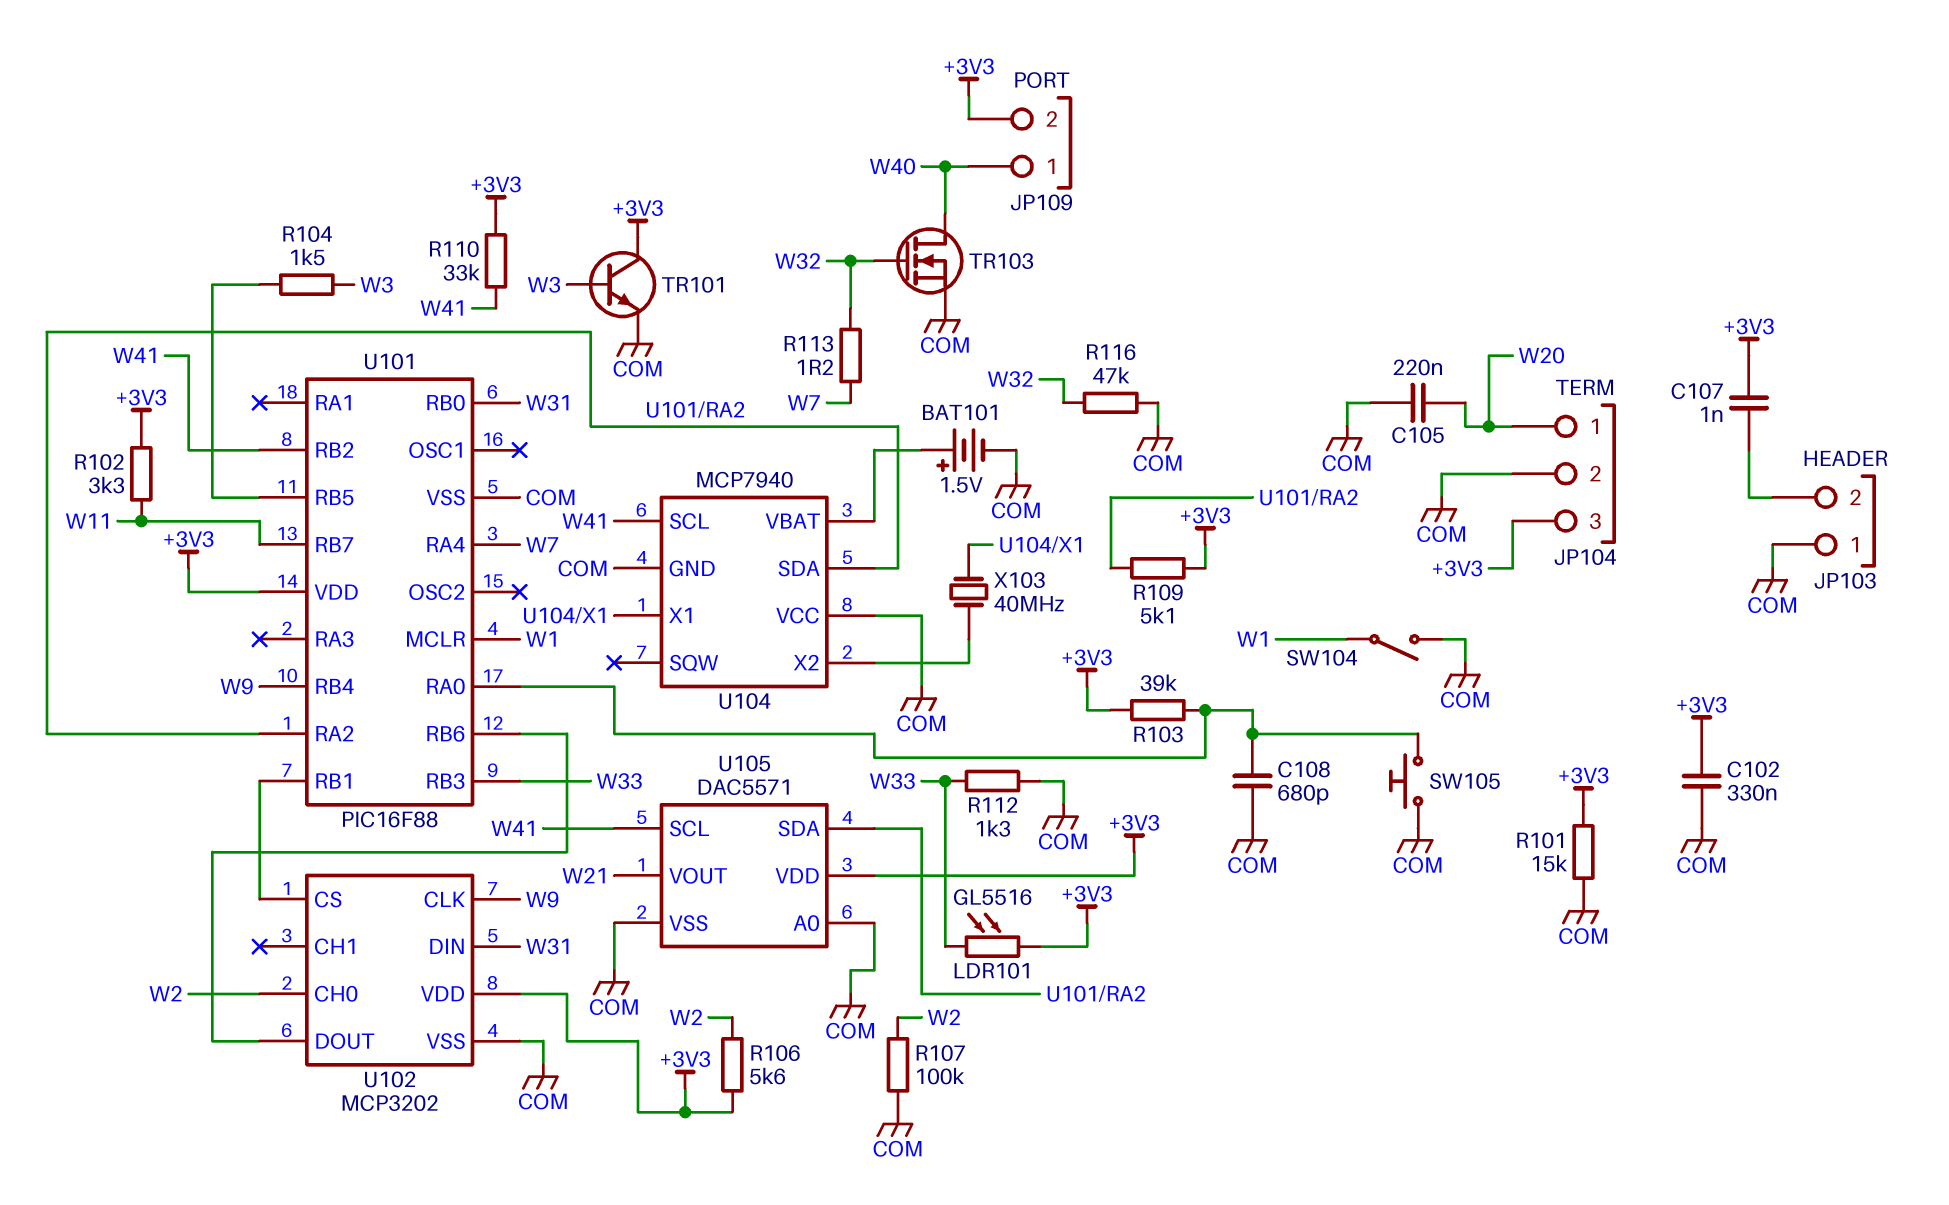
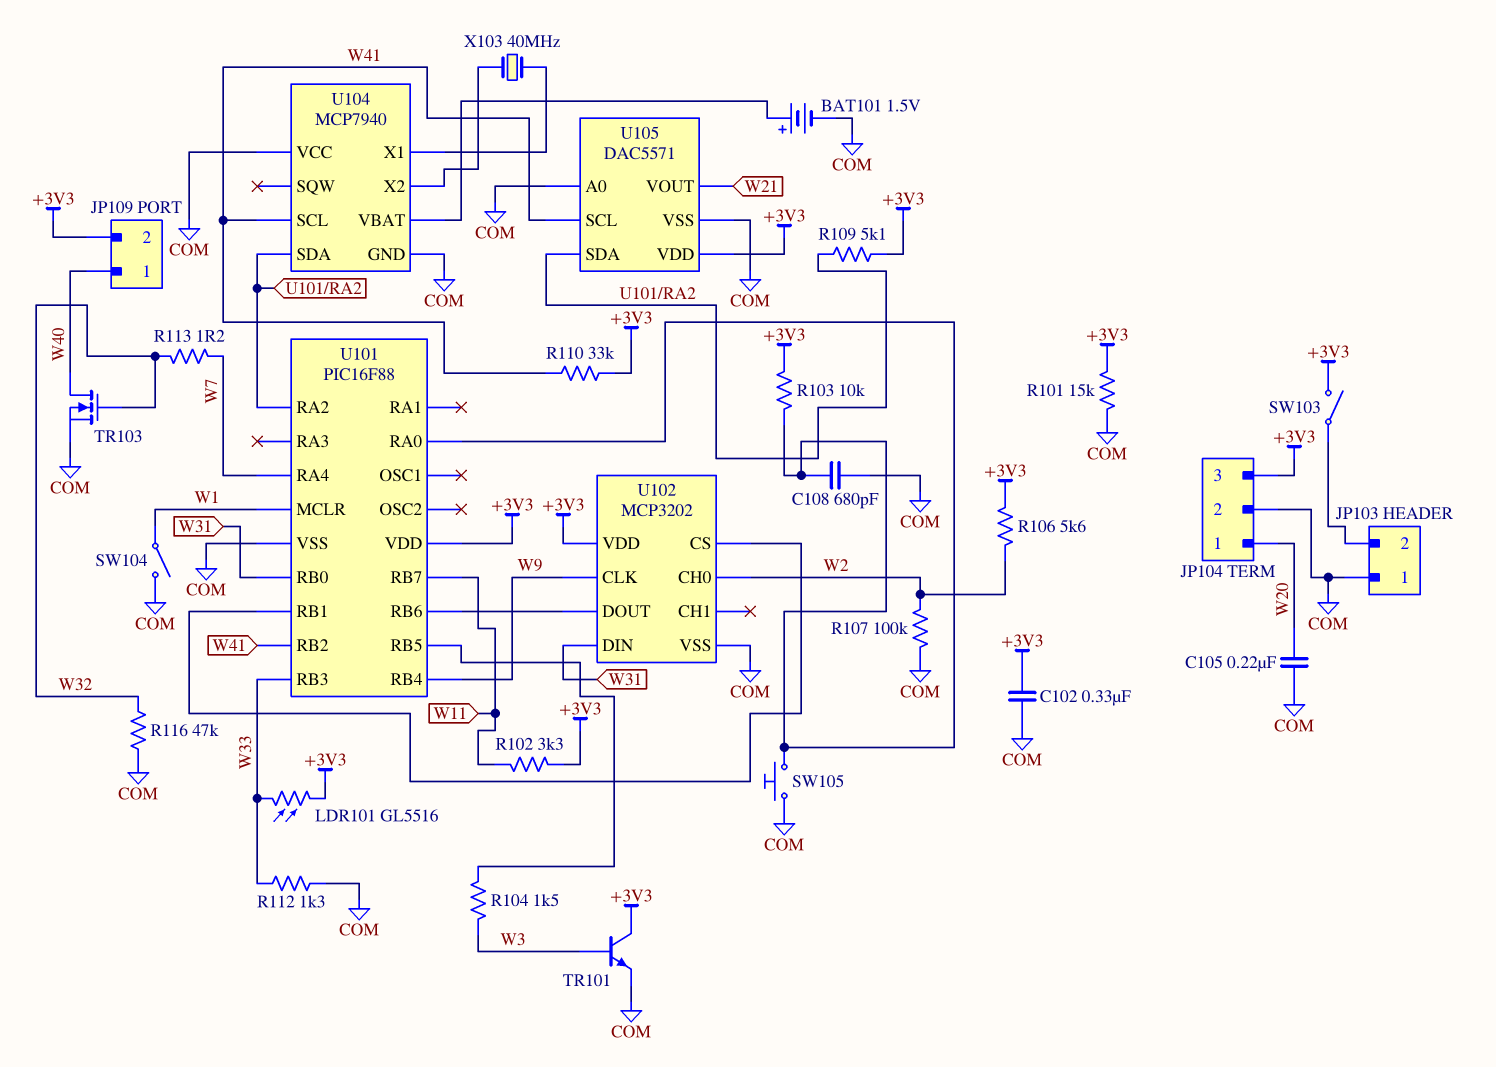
C107: 1nF (+3V3, JP103/2) -> none
R103: 39k (+3V3, U101/RA0) -> 10k (+3V3, U101/RA0)
SW103: none -> switch (+3V3, JP103/2)

